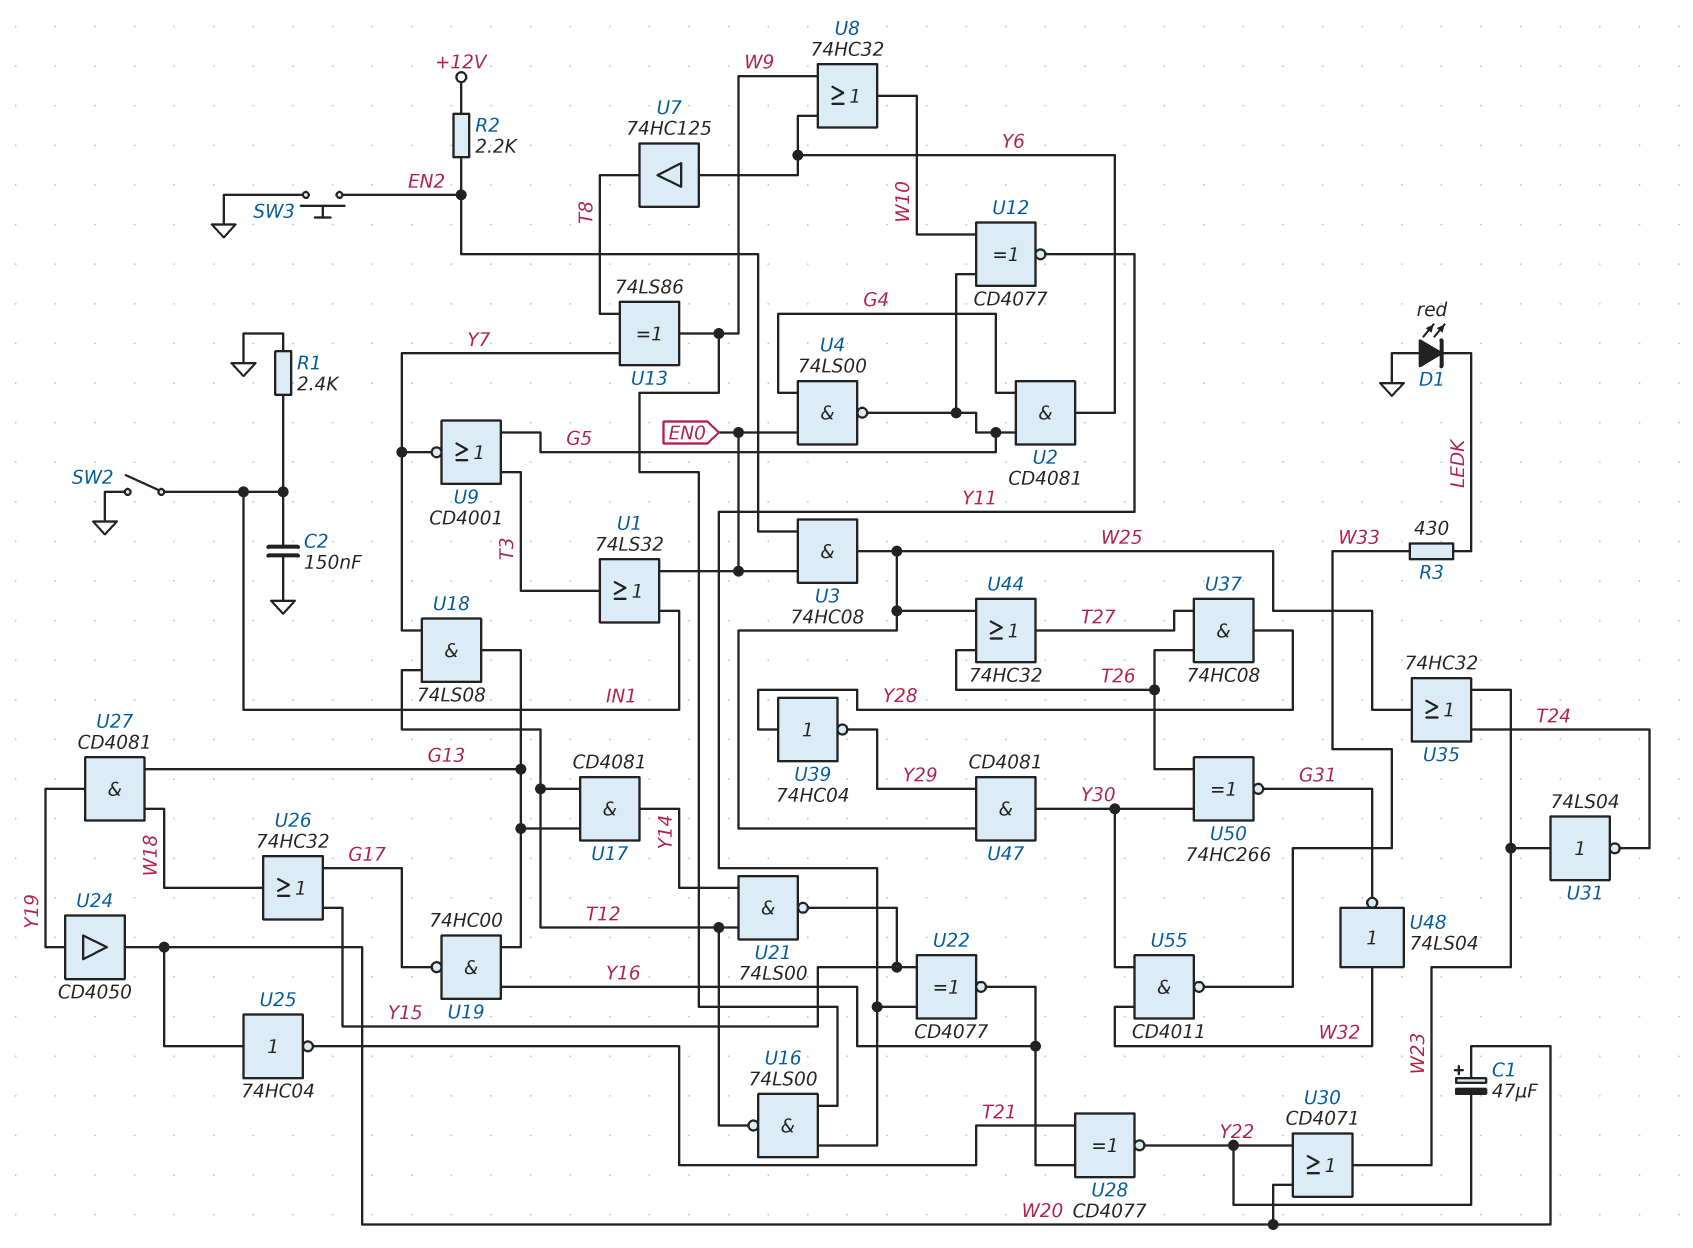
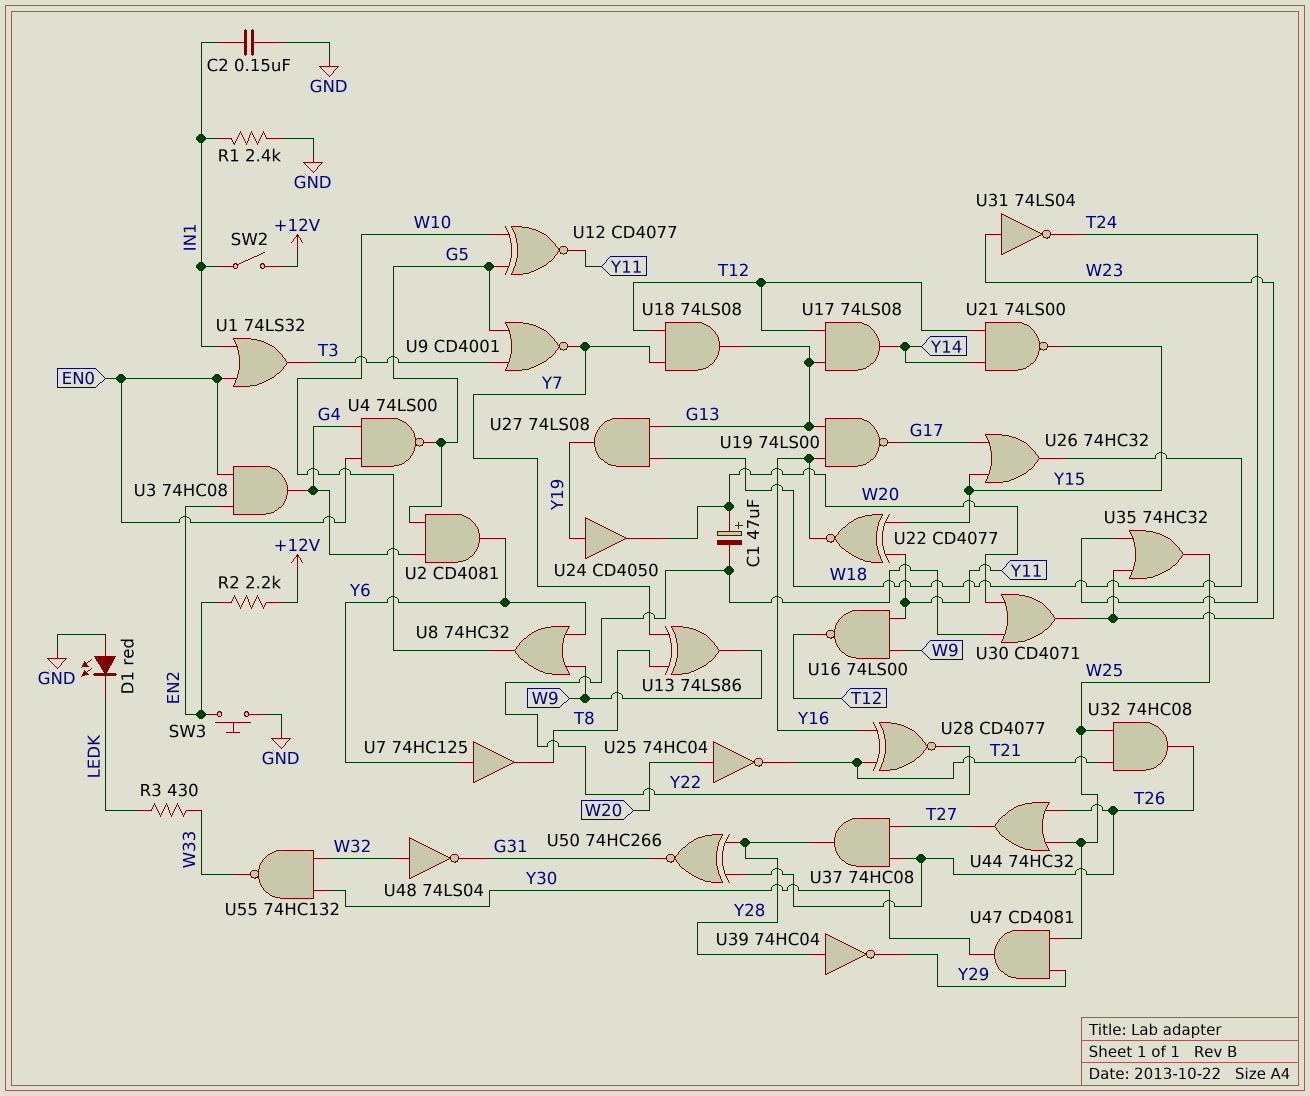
SW2: switch (GND, IN1) -> switch (+12V, IN1)
U3: AND 74HC08 (in EN0, in EN2, out W25) -> AND 74HC08 (in EN0, in EN2, out G4)
U17: AND CD4081 (in G13, in T12, out Y14) -> AND 74LS08 (in G13, in T12, out Y14)
U19: NAND 74HC00 (in G13, in Y16, out G17) -> NAND 74LS00 (in G13, in Y16, out G17)
U27: AND CD4081 (in G13, in W18, out Y19) -> AND 74LS08 (in G13, in W18, out Y19)
U32: none -> AND 74HC08 (in T21, in W25, out T26)
U50: XNOR 74HC266 (in T26, in Y30, out G31) -> XNOR 74HC266 (in T26, in Y28, out G31)
U55: NAND CD4011 (in W32, in Y30, out W33) -> NAND 74HC132 (in W32, in Y30, out W33)

